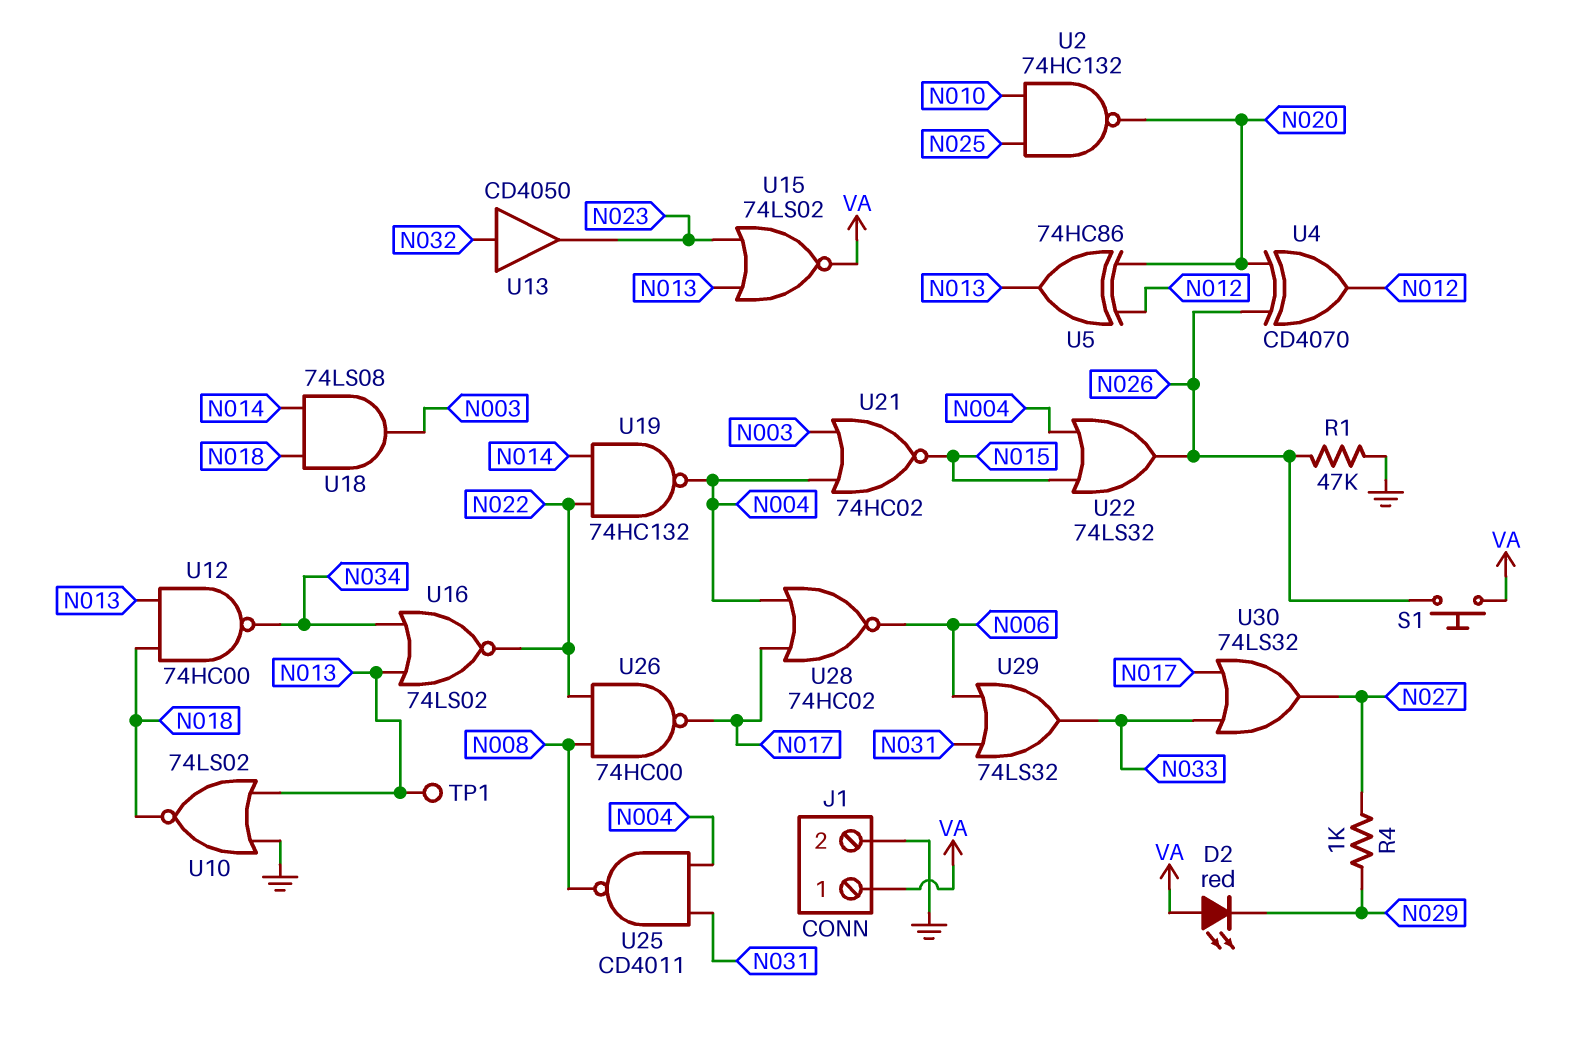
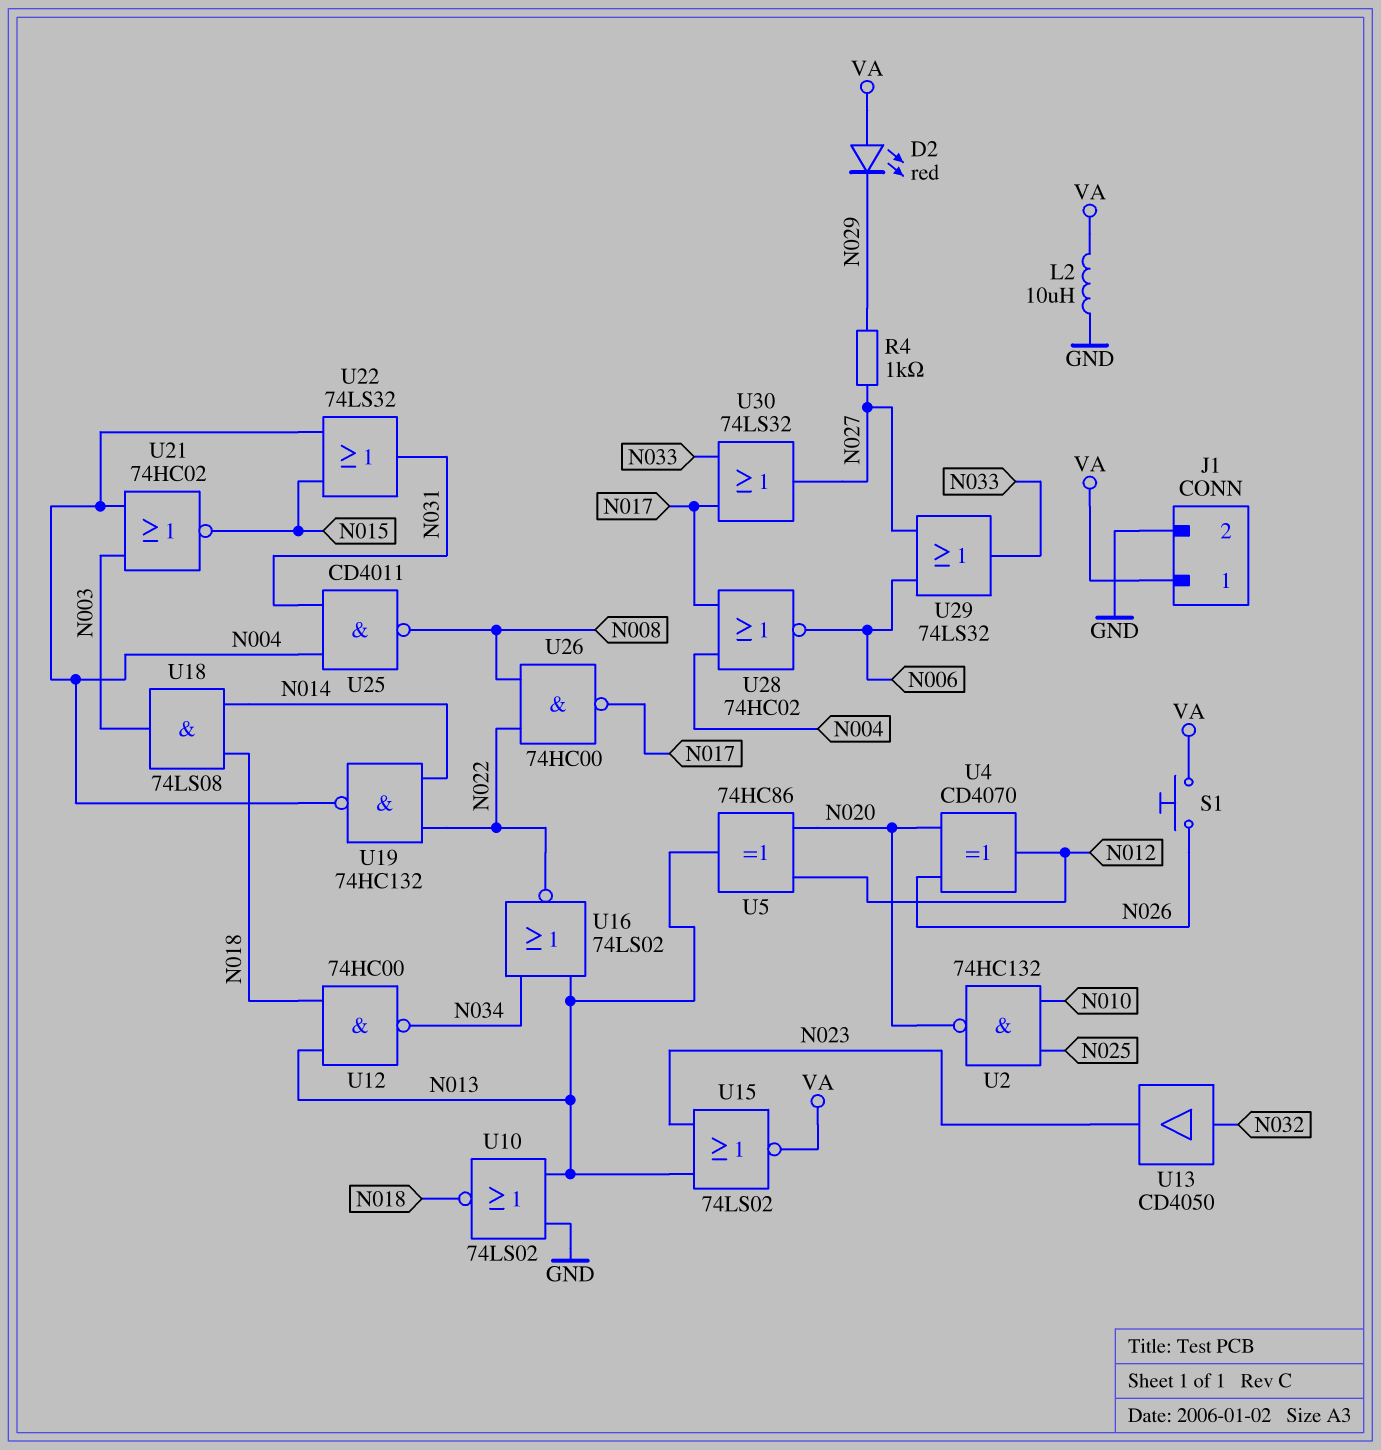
L2: none -> 10uH (GND, VA)
R1: 47k (GND, N026) -> none
TP1: test point (N013) -> none
U22: OR 74LS32 (in N004, in N015, out N026) -> OR 74LS32 (in N004, in N015, out N031)
U29: OR 74LS32 (in N006, in N031, out N033) -> OR 74LS32 (in N006, in N027, out N033)

